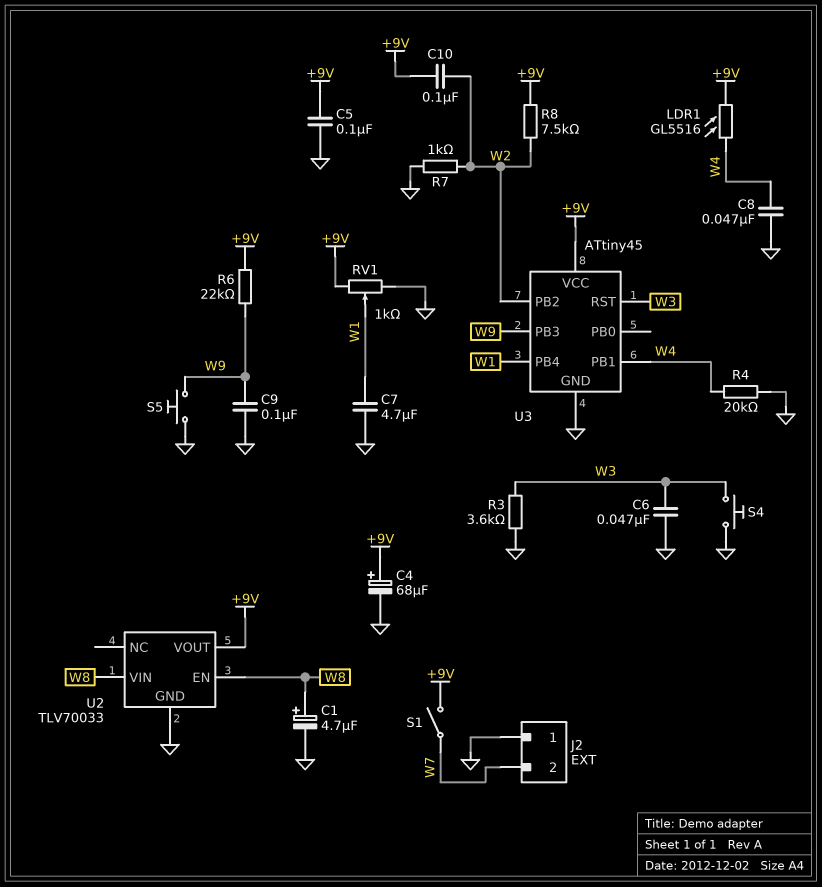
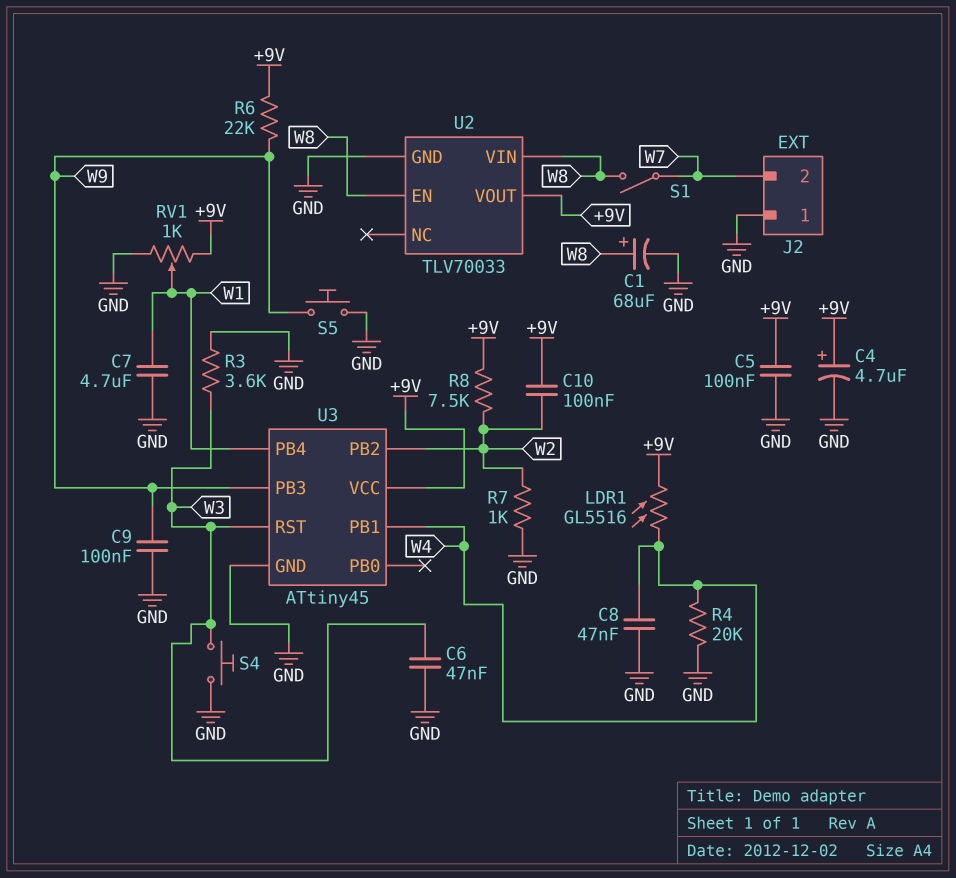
C1: 4.7uF (plus W8, minus GND) -> 68uF (plus W8, minus GND)
C4: 68uF (plus +9V, minus GND) -> 4.7uF (plus +9V, minus GND)
S1: switch (+9V, W7) -> switch (W7, W8)

